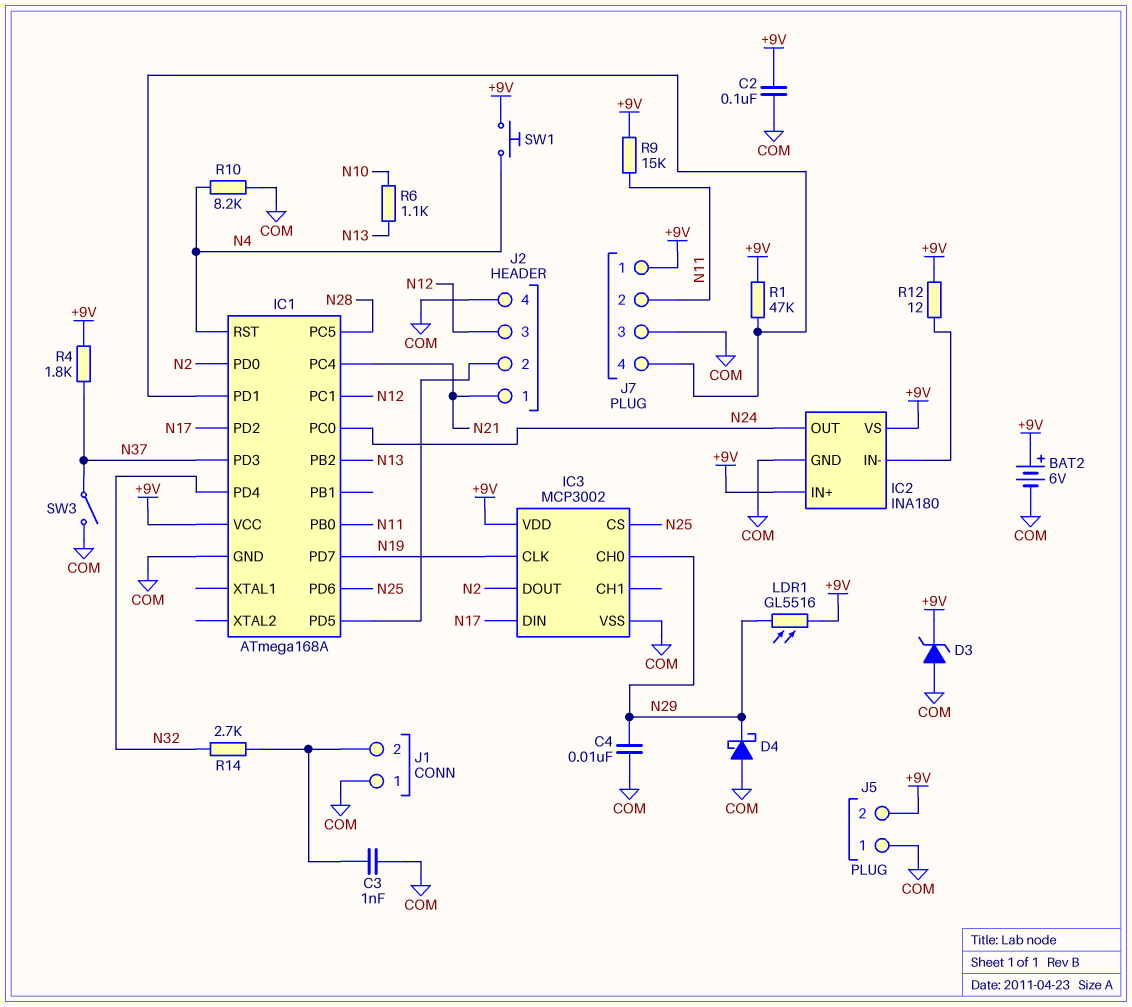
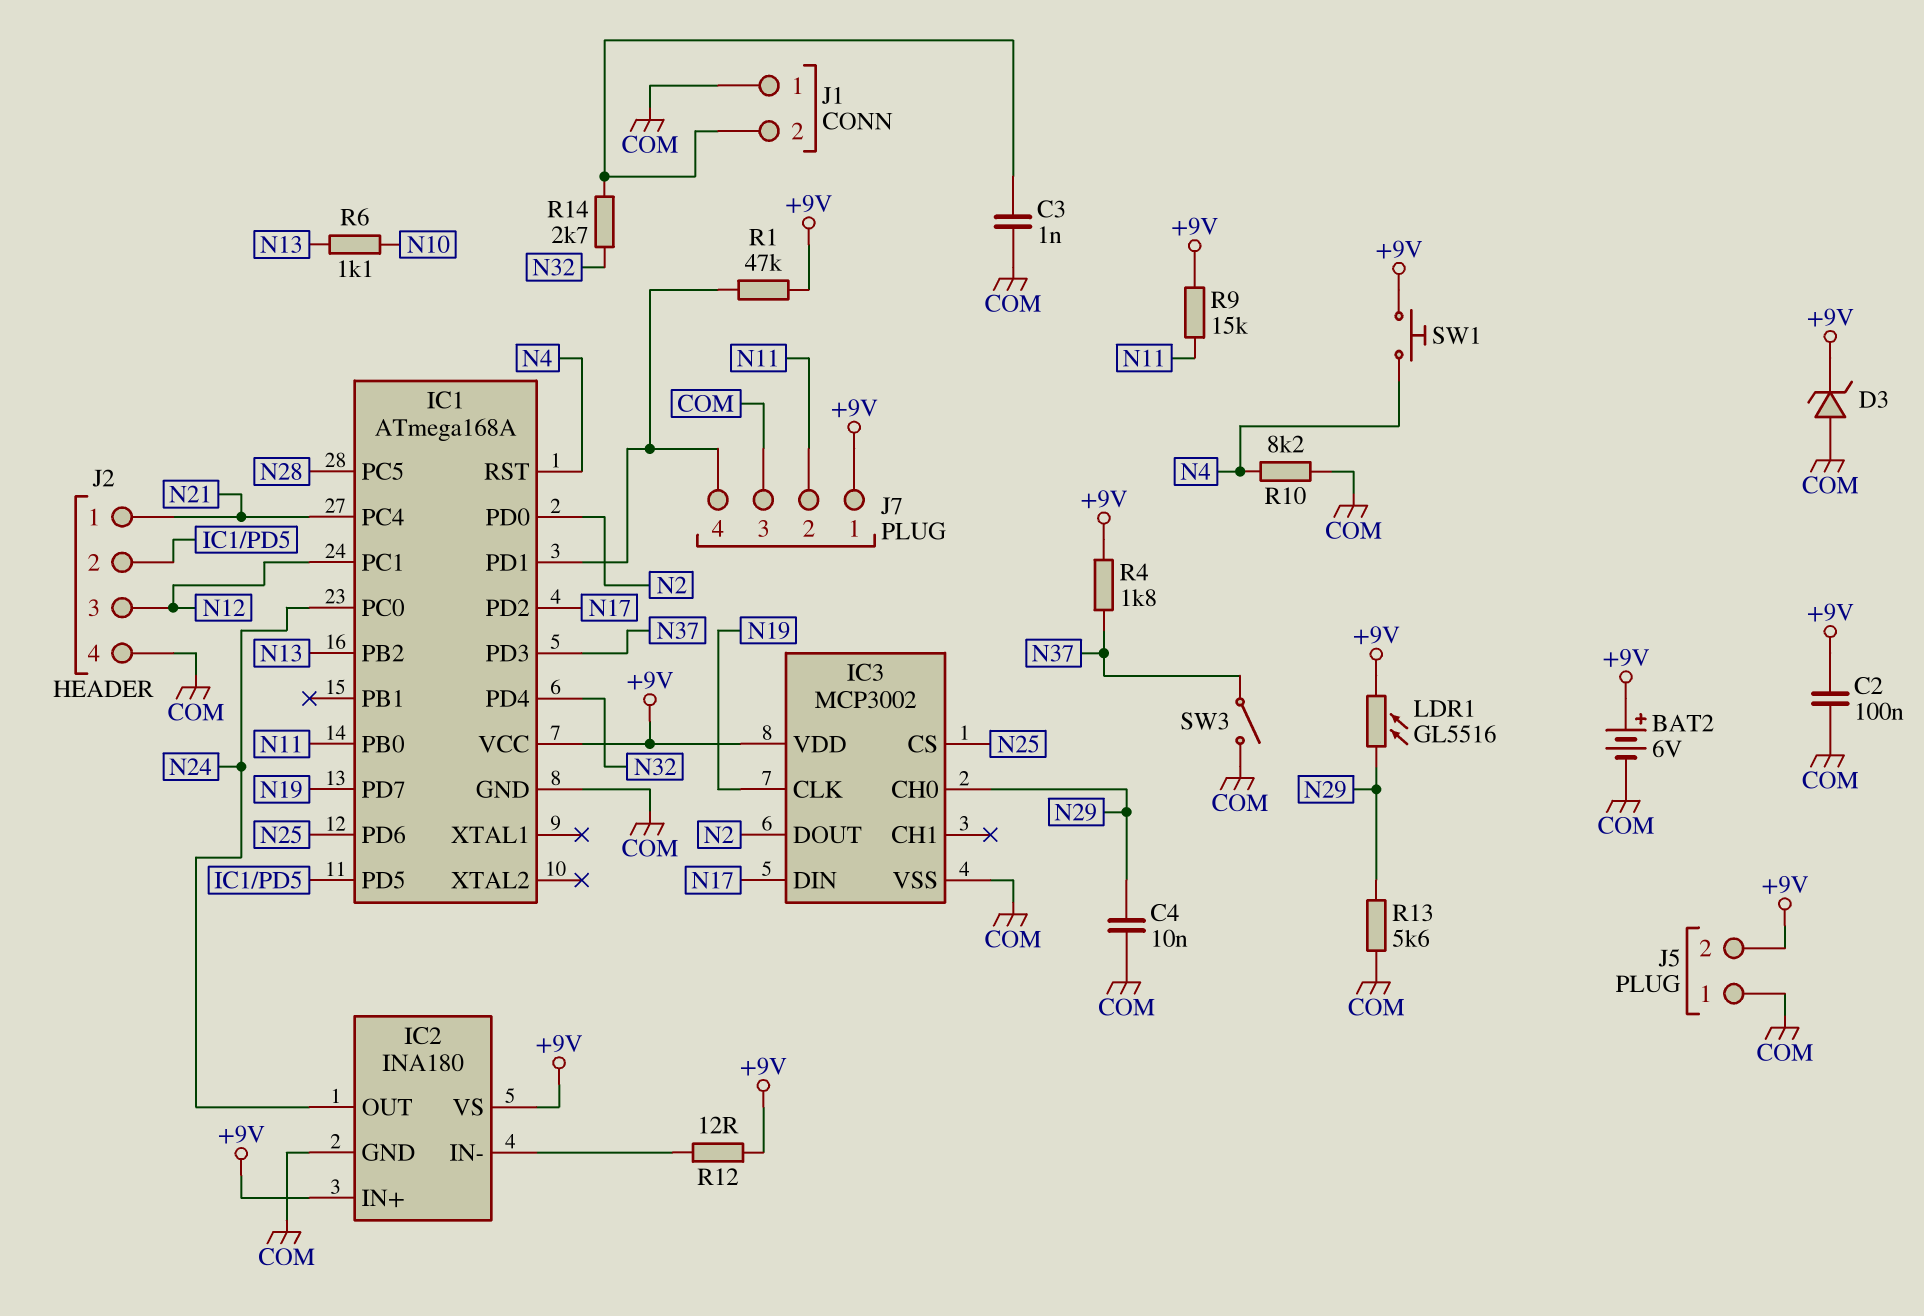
D4: schottky (A COM, K N29) -> none
R13: none -> 5.6k (COM, N29)

